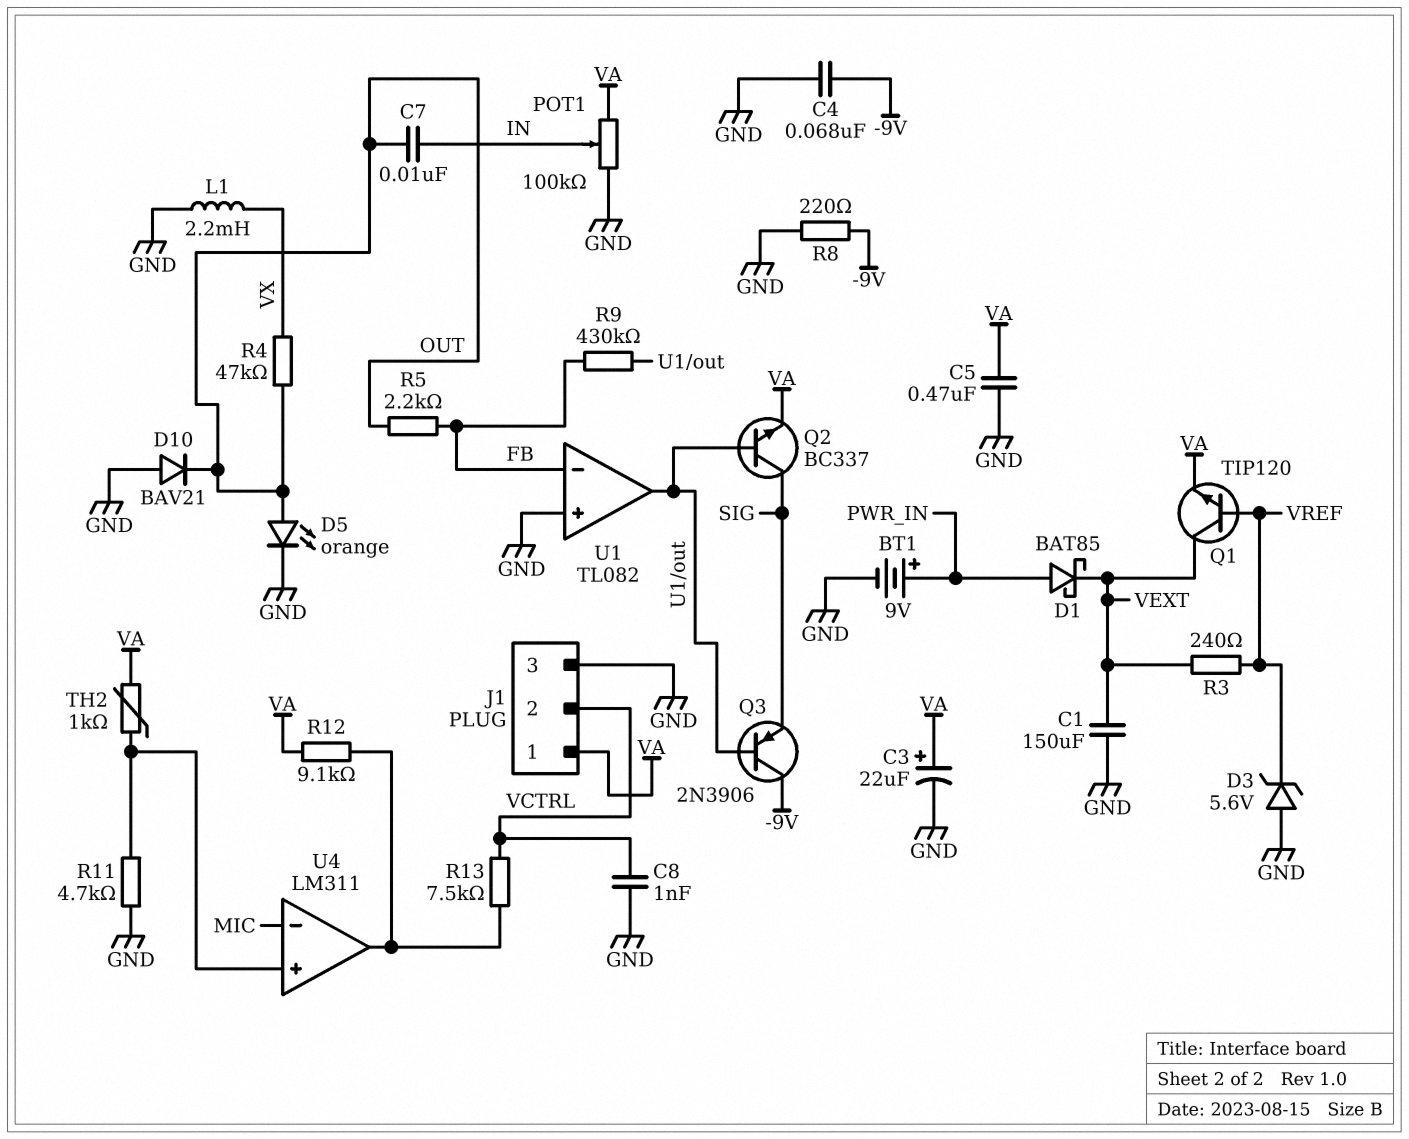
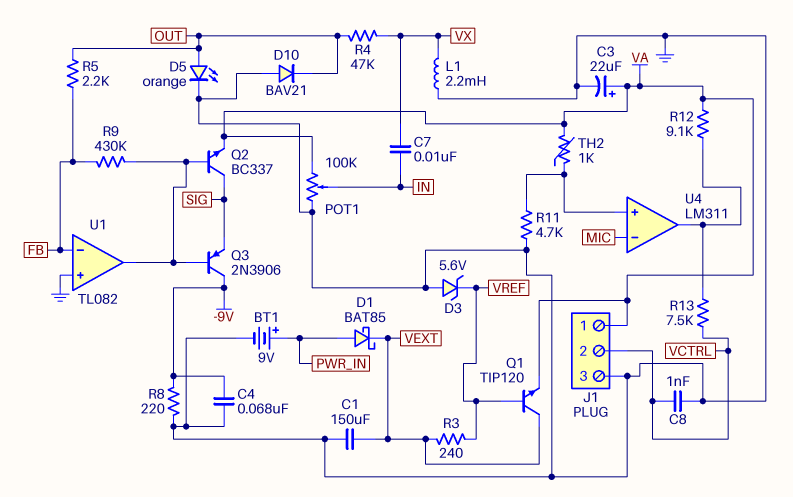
C5: 470nF (GND, VA) -> none
C7: 10nF (IN, OUT) -> 10nF (IN, VX)

